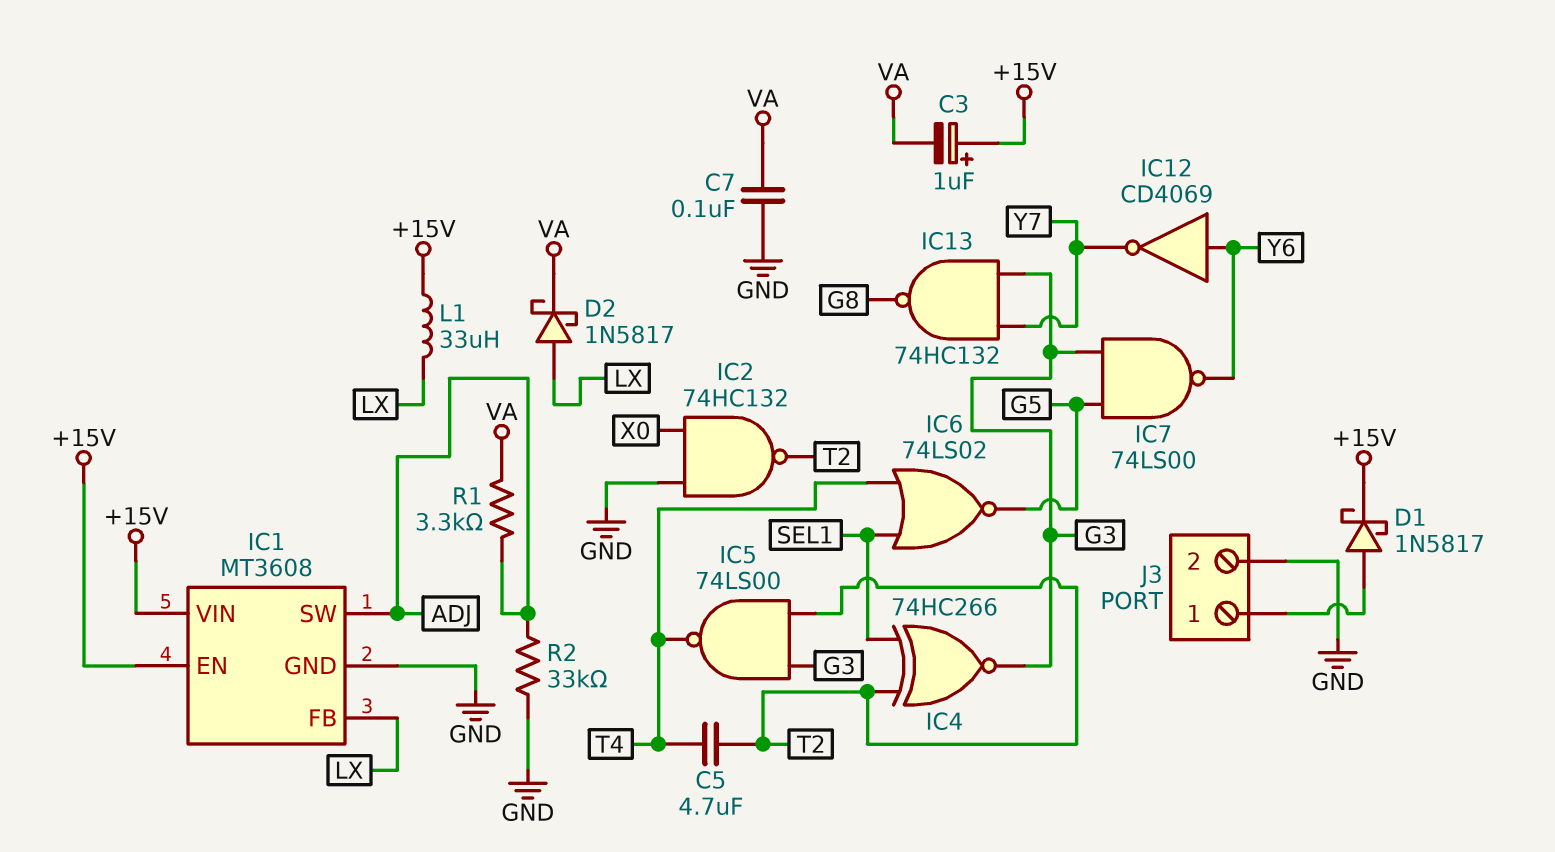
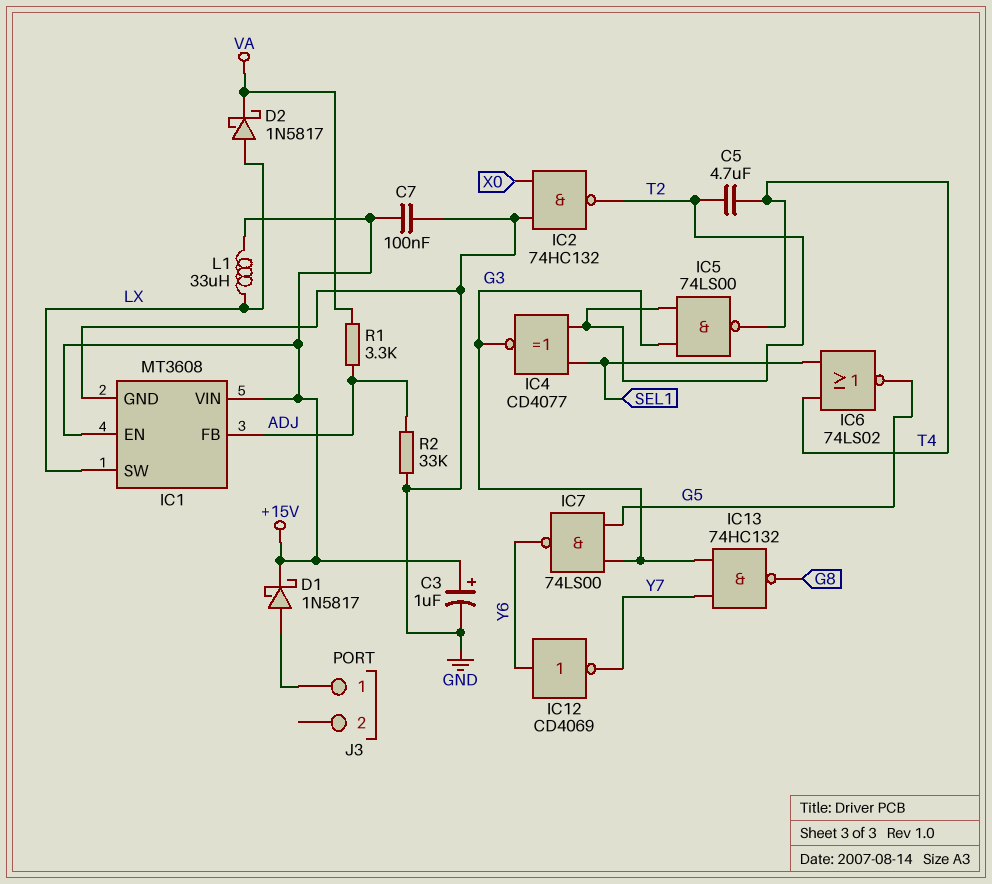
C3: 1uF (plus +15V, minus VA) -> 1uF (plus +15V, minus GND)
C7: 100nF (GND, VA) -> 100nF (+15V, GND)
IC1 pin FB: LX -> ADJ
IC1 pin SW: ADJ -> LX
IC4: XNOR 74HC266 (in SEL1, in T2, out G3) -> XNOR CD4077 (in SEL1, in T2, out G3)
J3 pin 2: GND -> none

